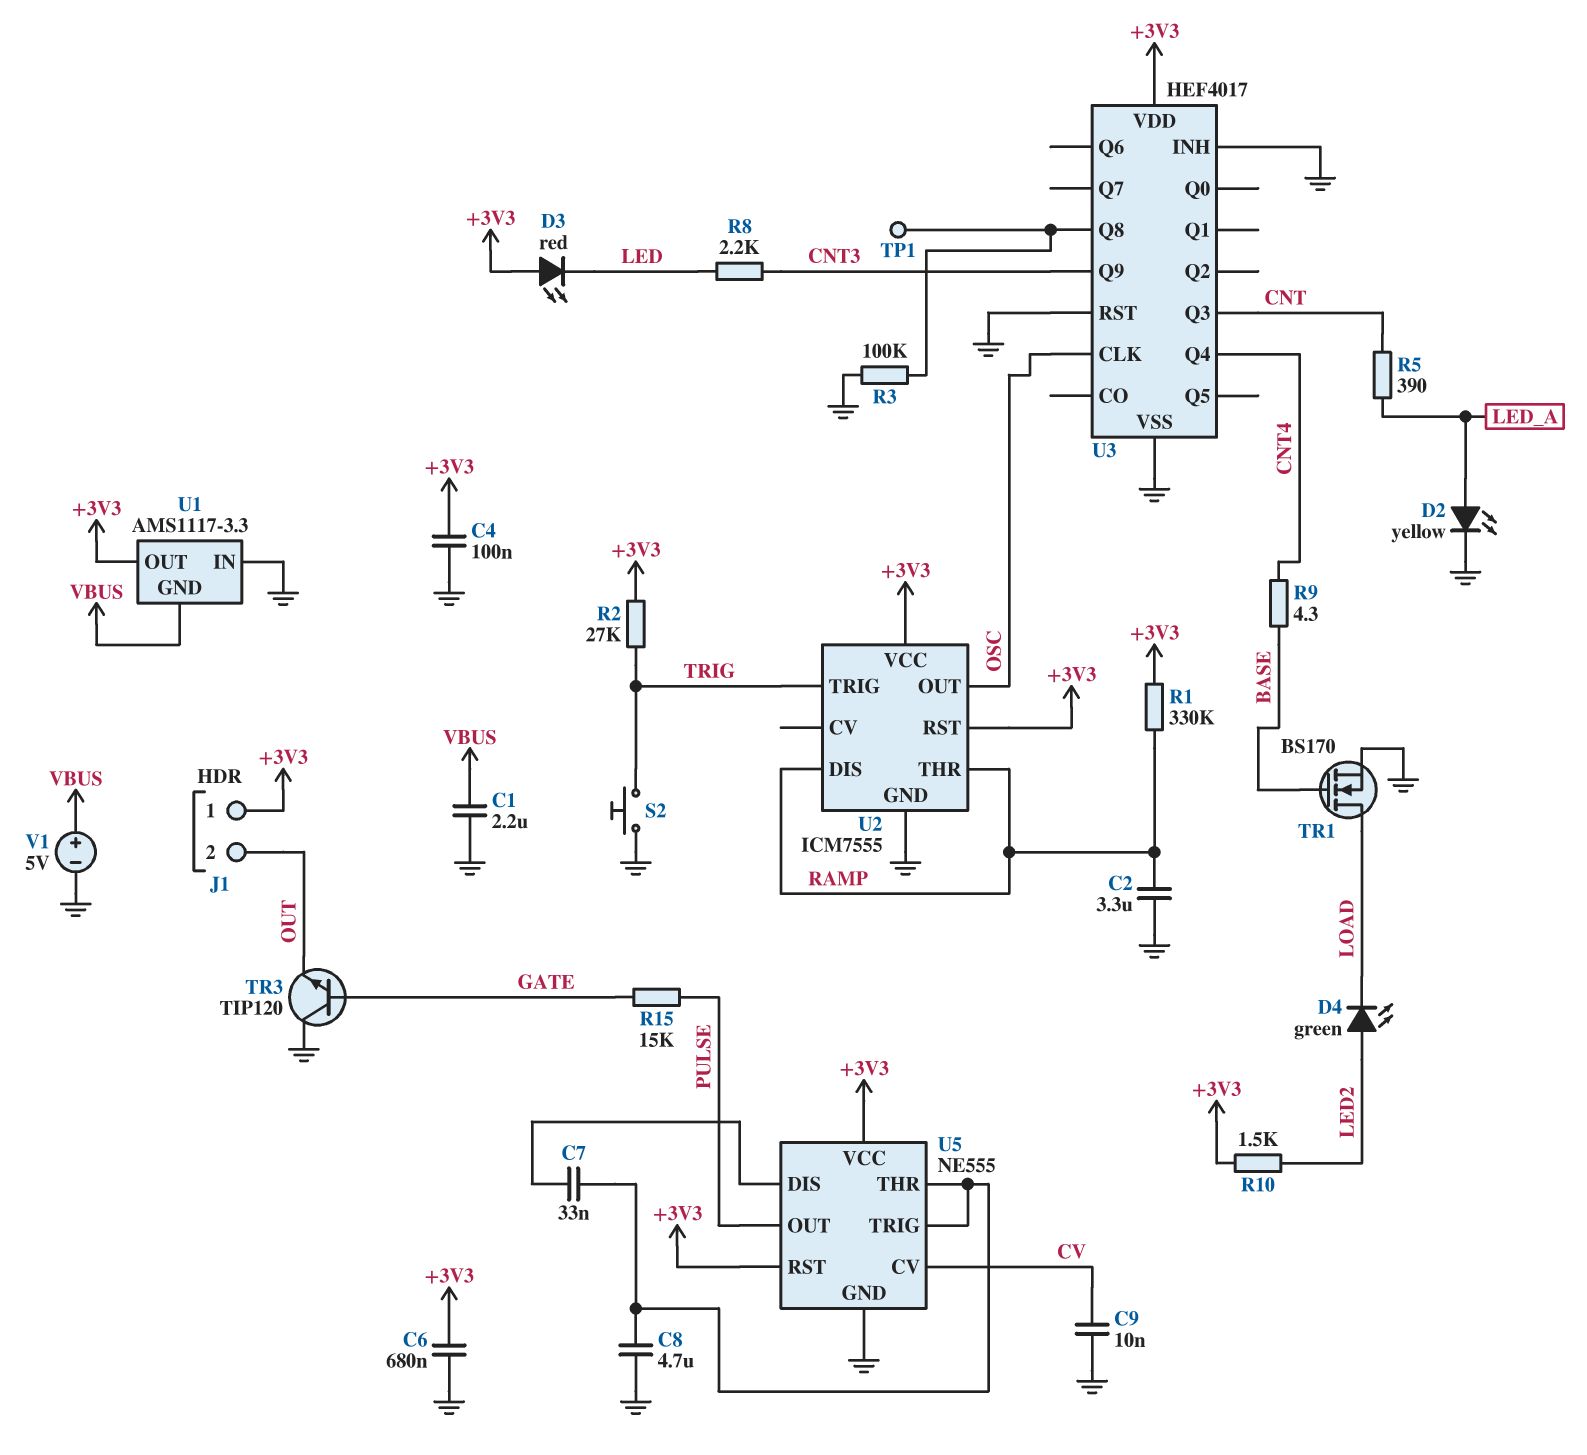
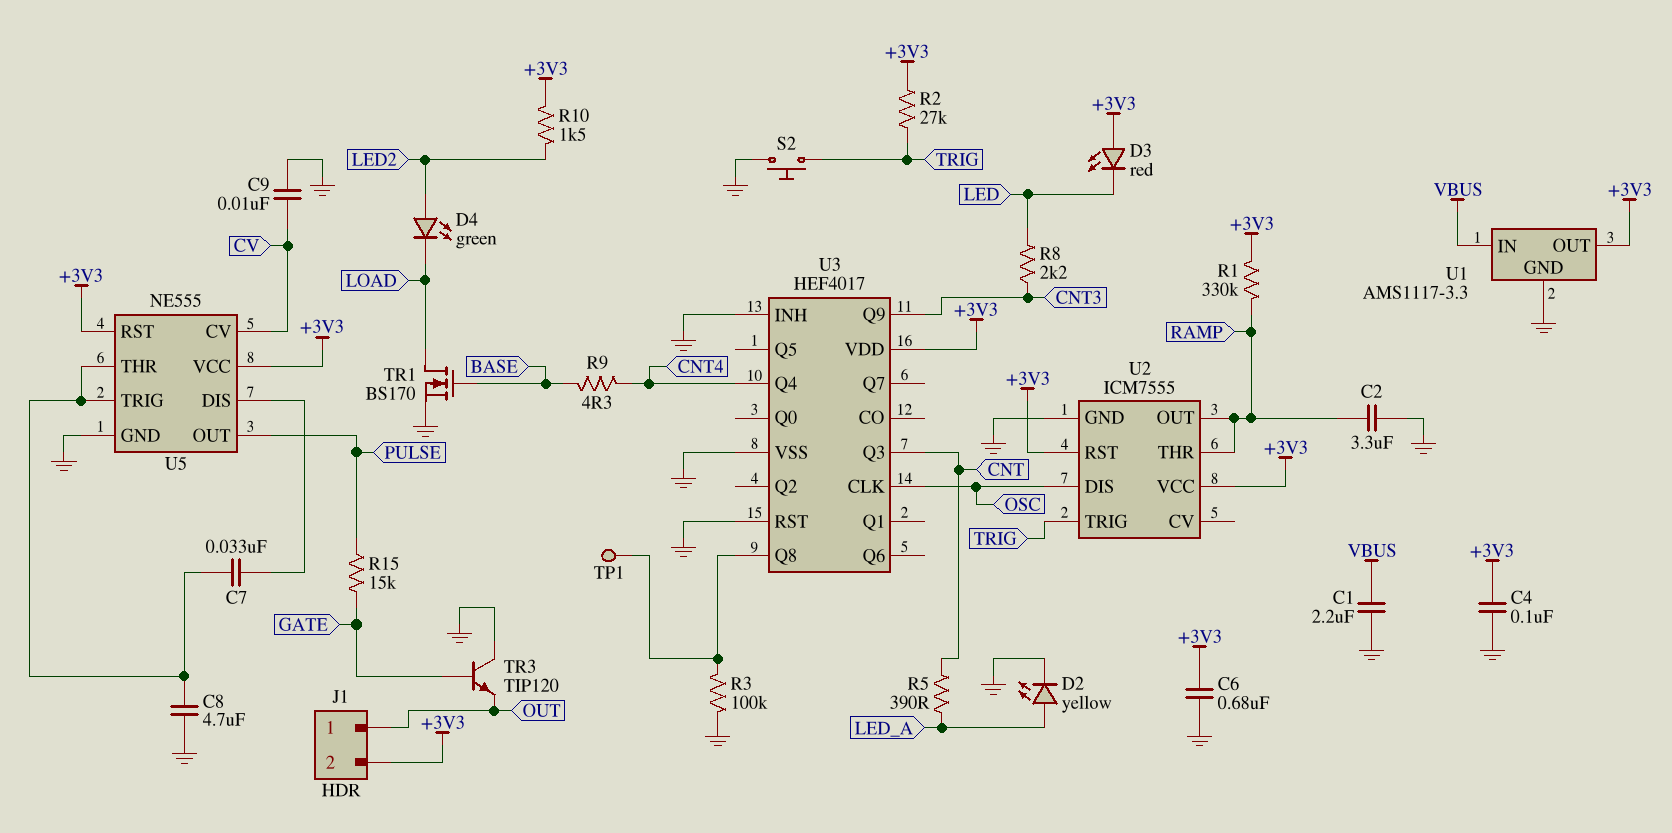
J1 pin 1: +3V3 -> OUT
J1 pin 2: OUT -> +3V3
U1 pin GND: VBUS -> GND
U1 pin IN: GND -> VBUS
U2 pin DIS: RAMP -> OSC
U2 pin OUT: OSC -> RAMP
V1: 5V (plus VBUS, minus GND) -> none

